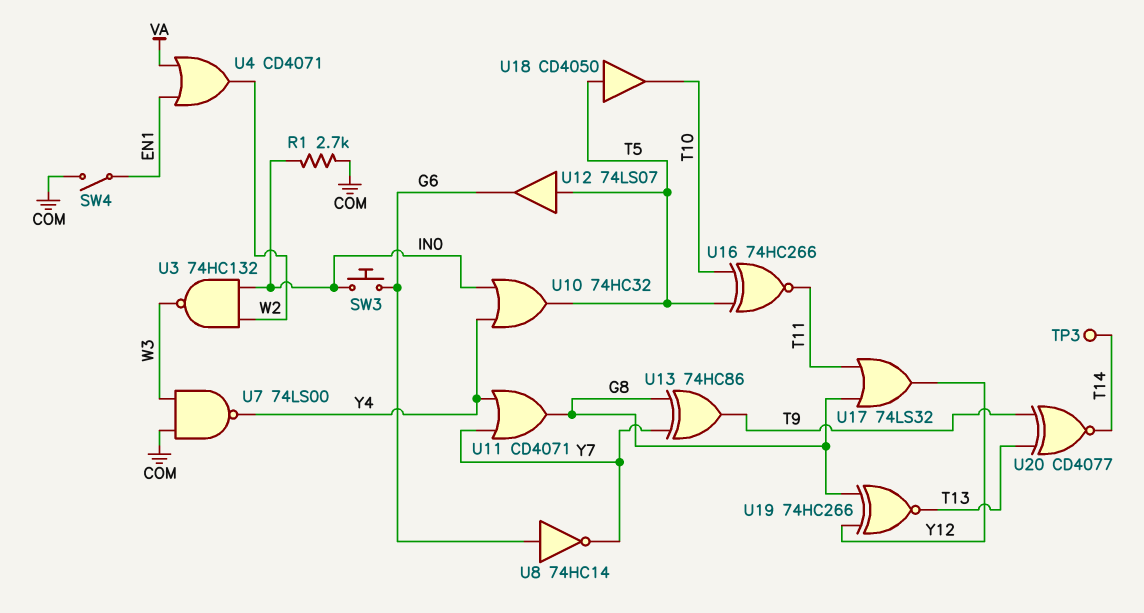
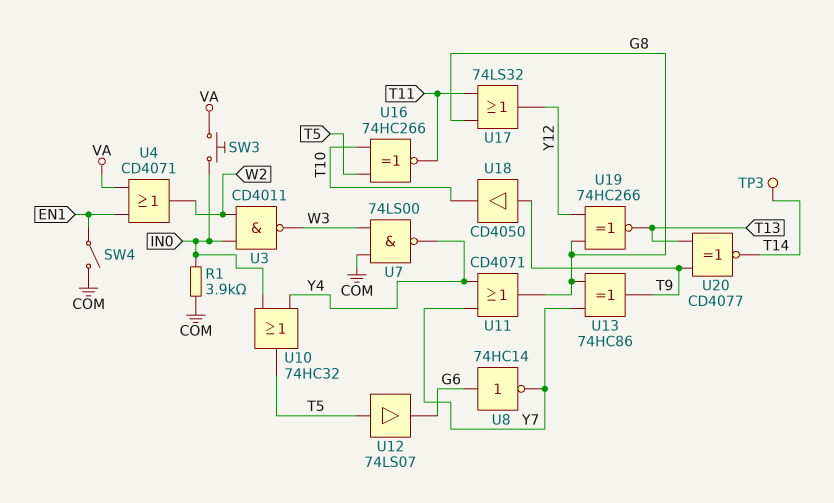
R1: 2.7k (COM, IN0) -> 3.9k (COM, IN0)
SW3: button (G6, IN0) -> button (IN0, VA)
U3: NAND 74HC132 (in IN0, in W2, out W3) -> NAND CD4011 (in IN0, in W2, out W3)
U18: buffer CD4050 (in T5, out T10) -> buffer CD4050 (in T9, out T10)

